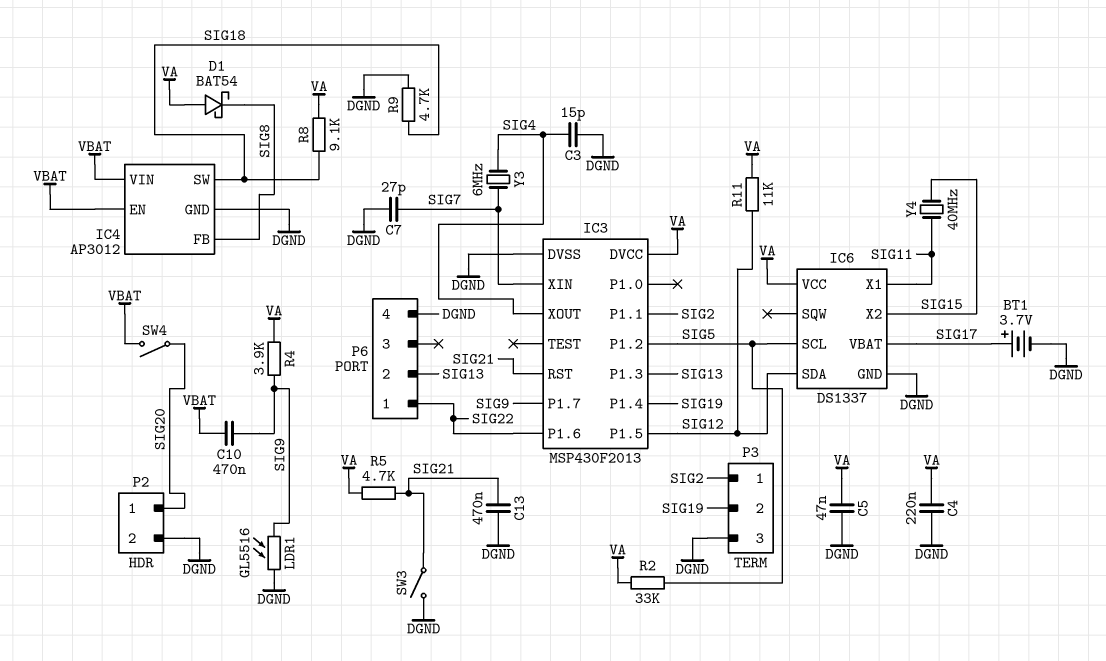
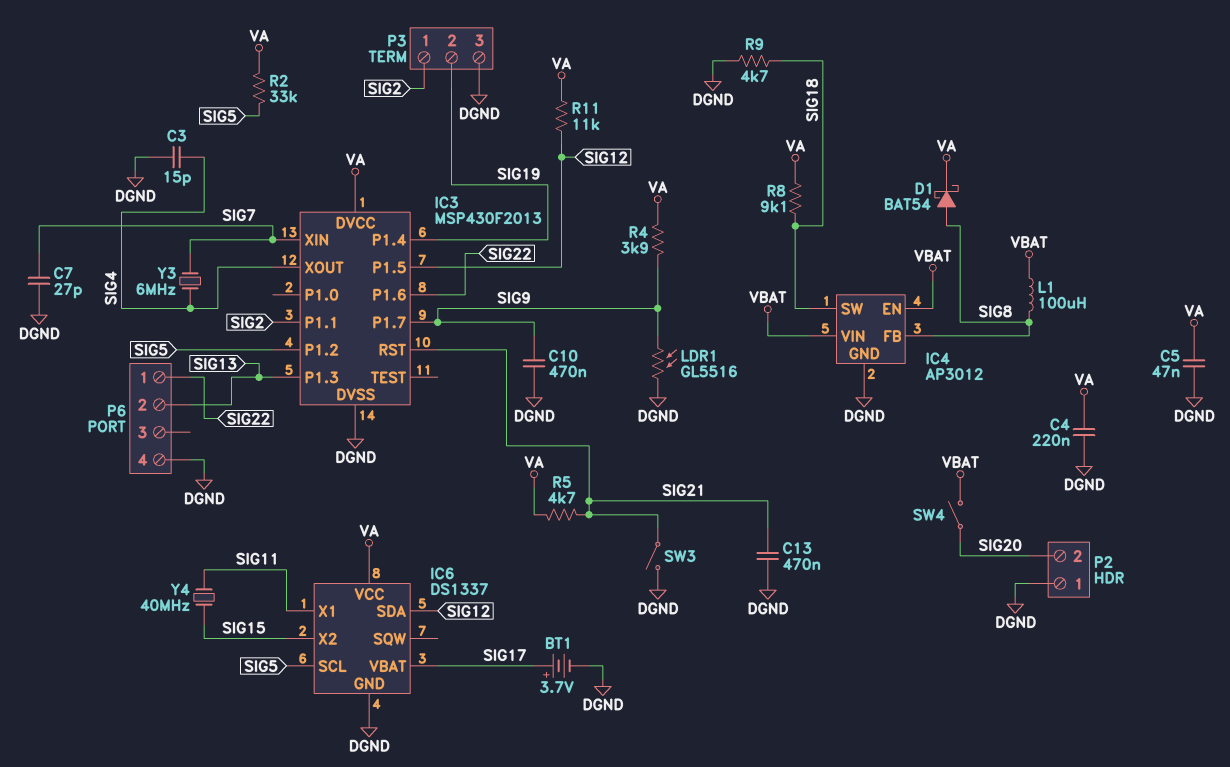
C10: 470nF (SIG9, VBAT) -> 470nF (DGND, SIG9)
D1: schottky BAT54 (A VA, K SIG8) -> schottky BAT54 (A SIG8, K VA)
L1: none -> 100uH (SIG8, VBAT)
P2 pin 1: SIG20 -> DGND
P2 pin 2: DGND -> SIG20

